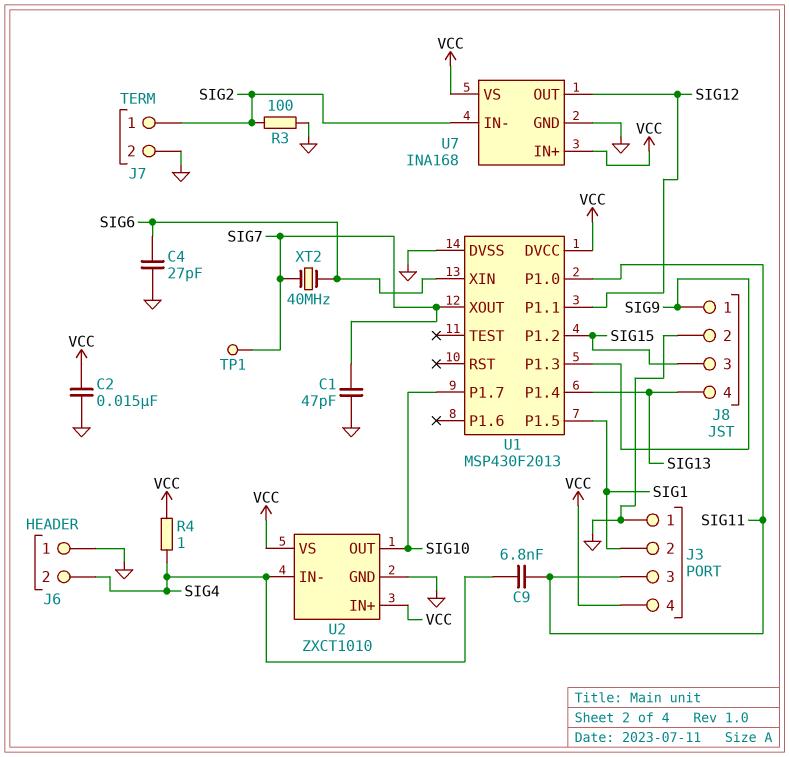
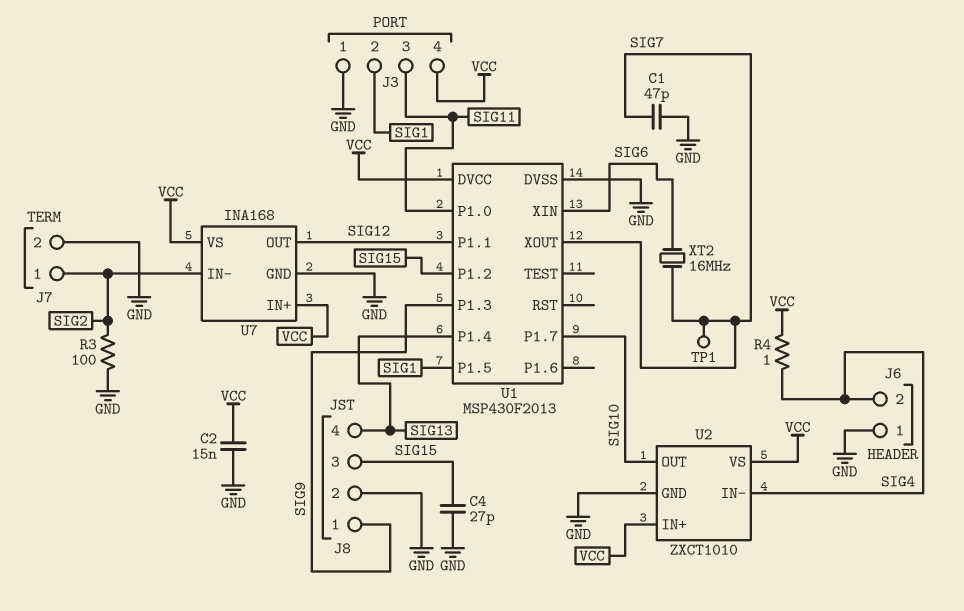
C4: 27pF (GND, SIG6) -> 27pF (GND, SIG15)
C9: 6.8nF (SIG4, SIG11) -> none
XT2: 40MHz (SIG6, SIG7) -> 16MHz (SIG6, SIG7)

